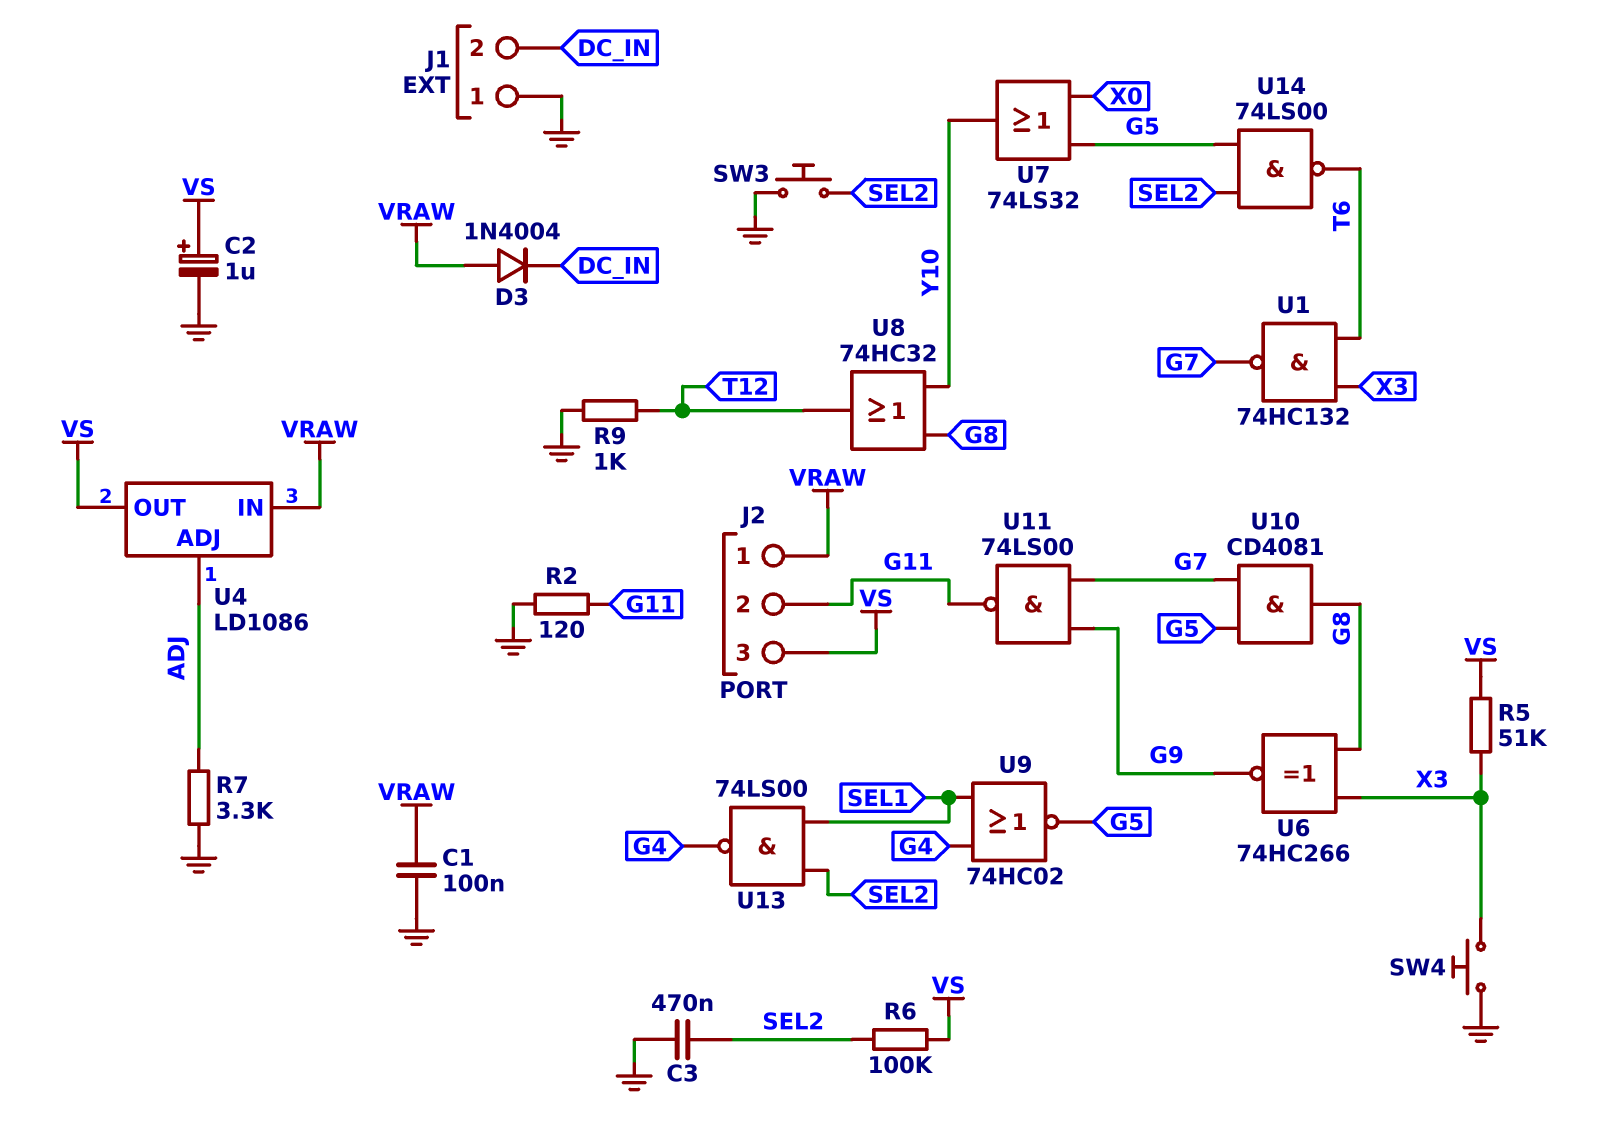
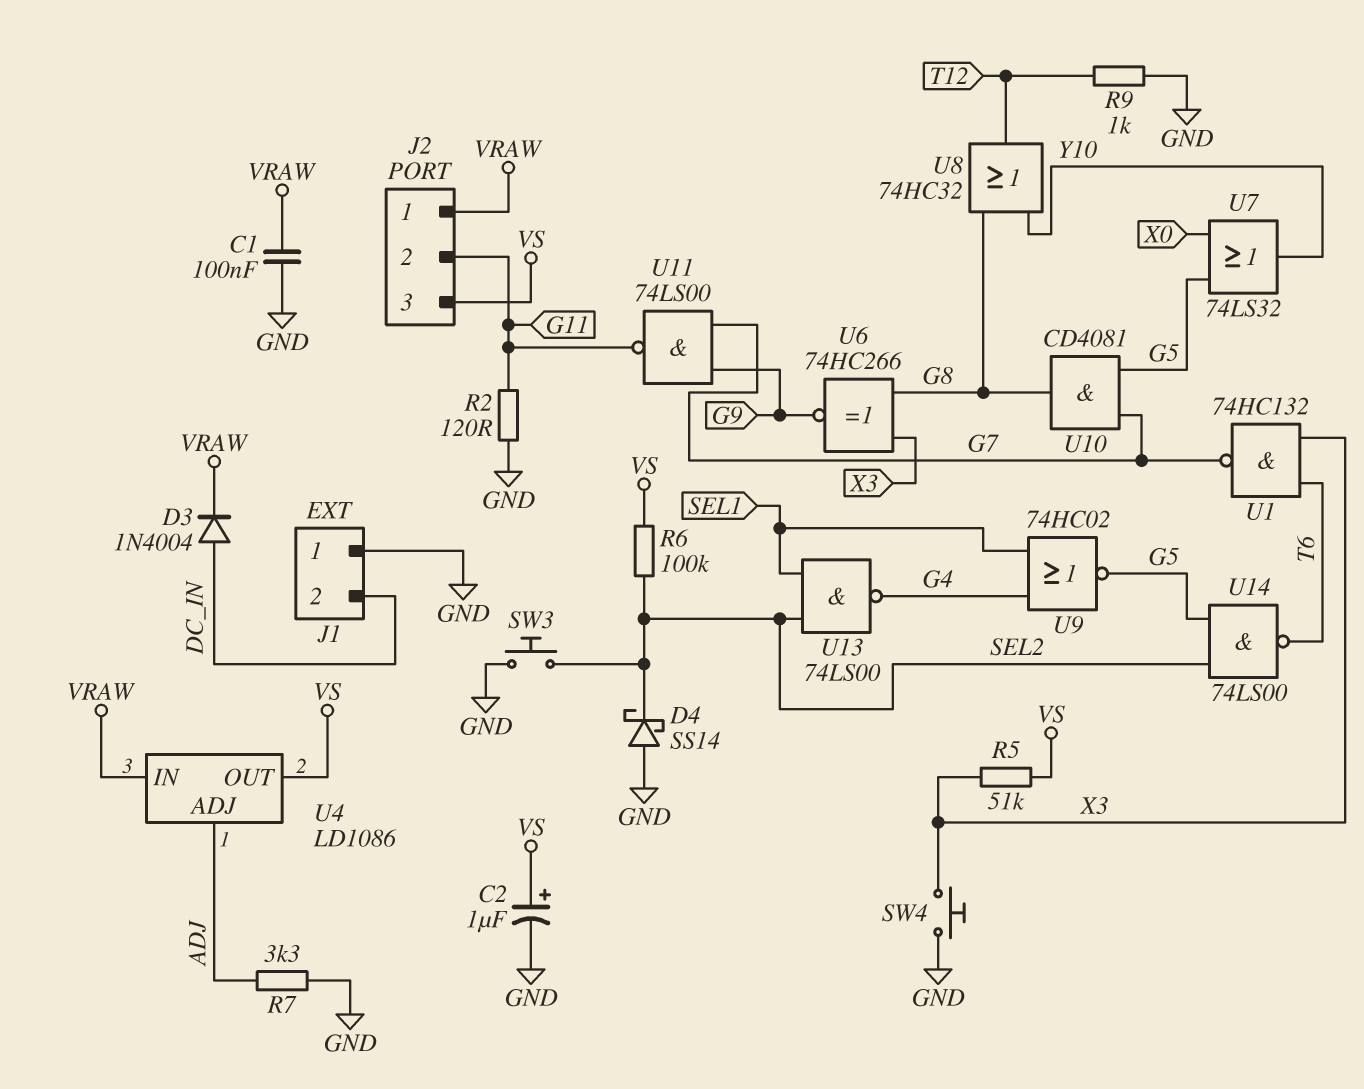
C3: 470nF (GND, SEL2) -> none
D3: diode 1N4004 (A VRAW, K DC_IN) -> diode 1N4004 (A DC_IN, K VRAW)
D4: none -> schottky SS14 (A GND, K SEL2)

